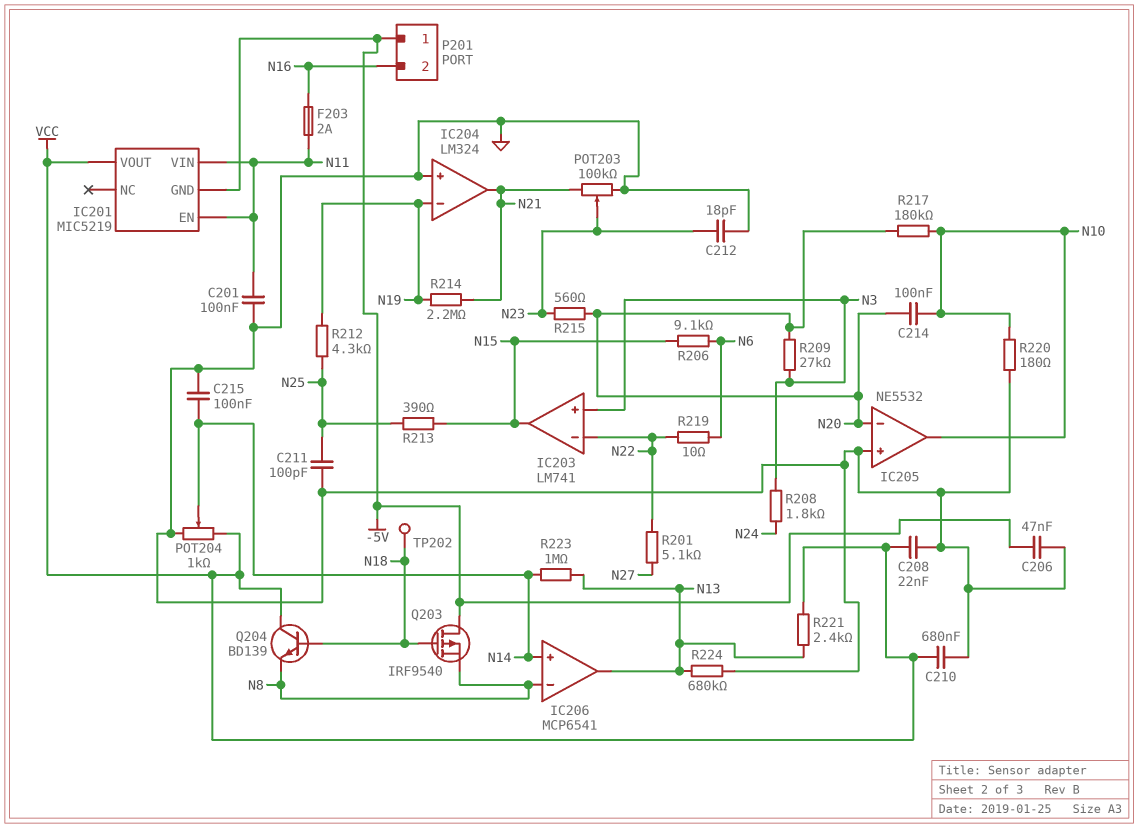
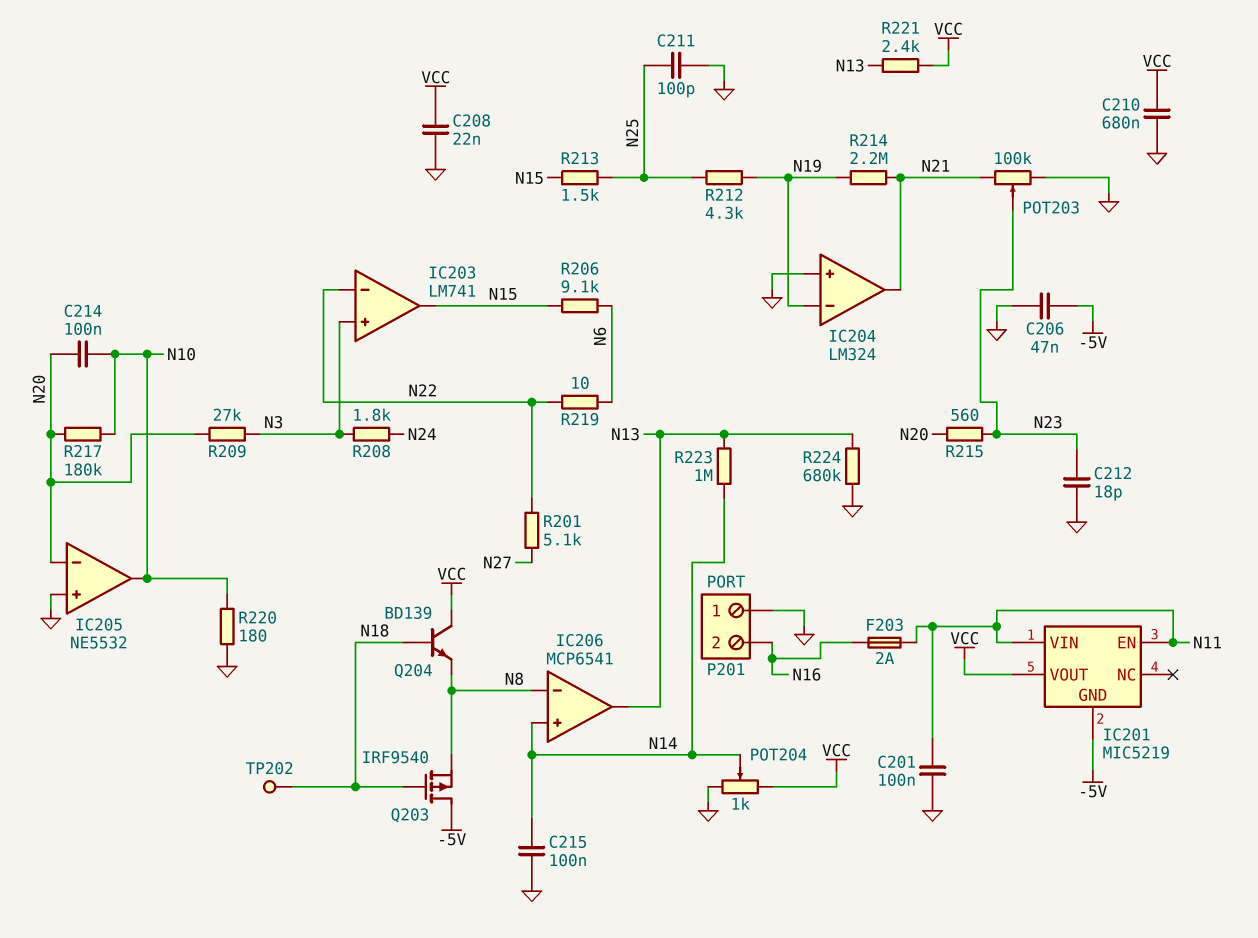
P201 pin 1: -5V -> GND
R213: 390 (N15, N25) -> 1.5k (N15, N25)

